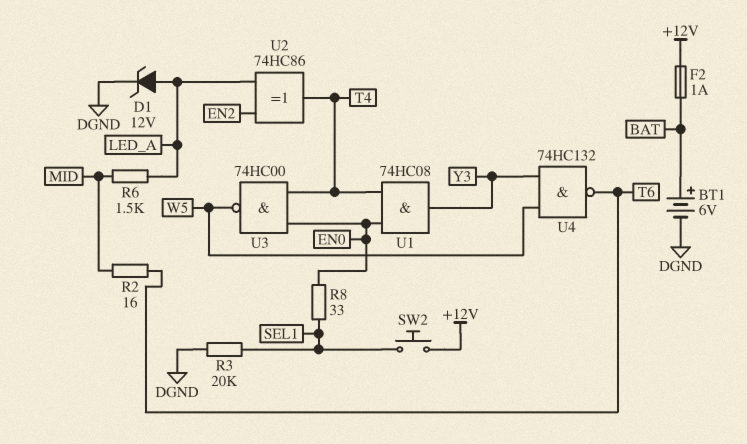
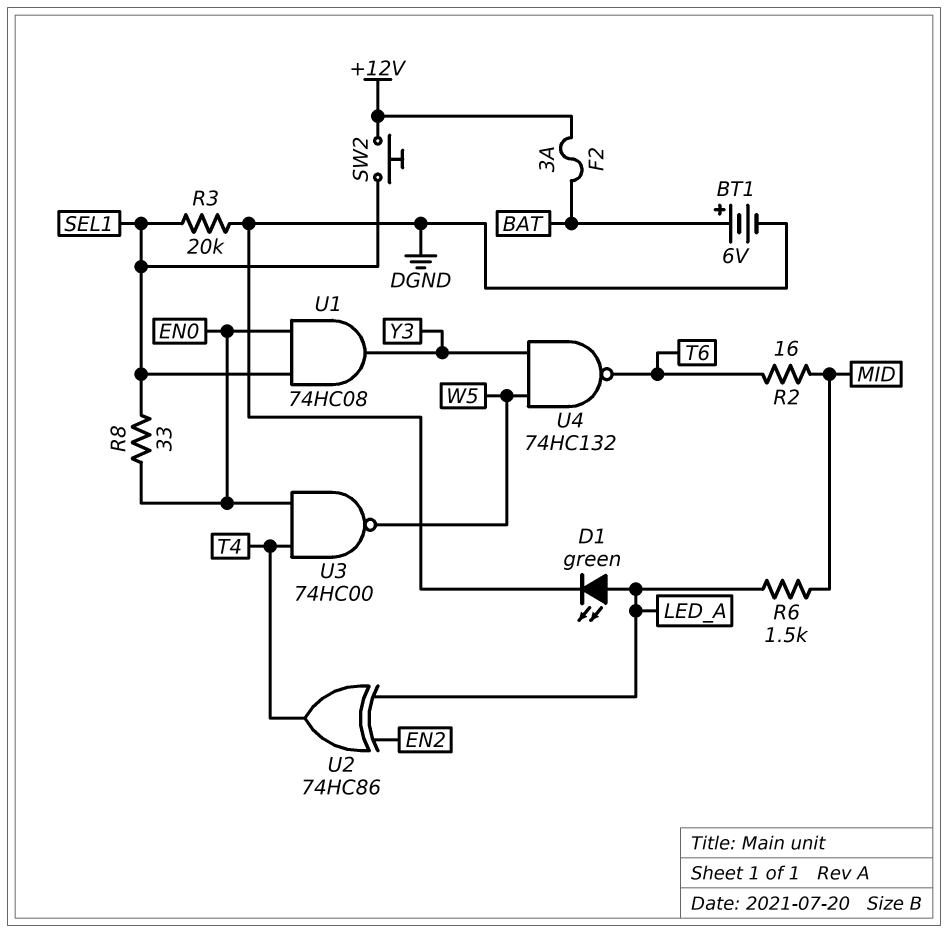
D1: zener 12V (A LED_A, K DGND) -> LED green (A LED_A, K DGND)
F2: 1A (+12V, BAT) -> 3A (+12V, BAT)
U1: AND 74HC08 (in EN0, in T4, out Y3) -> AND 74HC08 (in EN0, in SEL1, out Y3)

